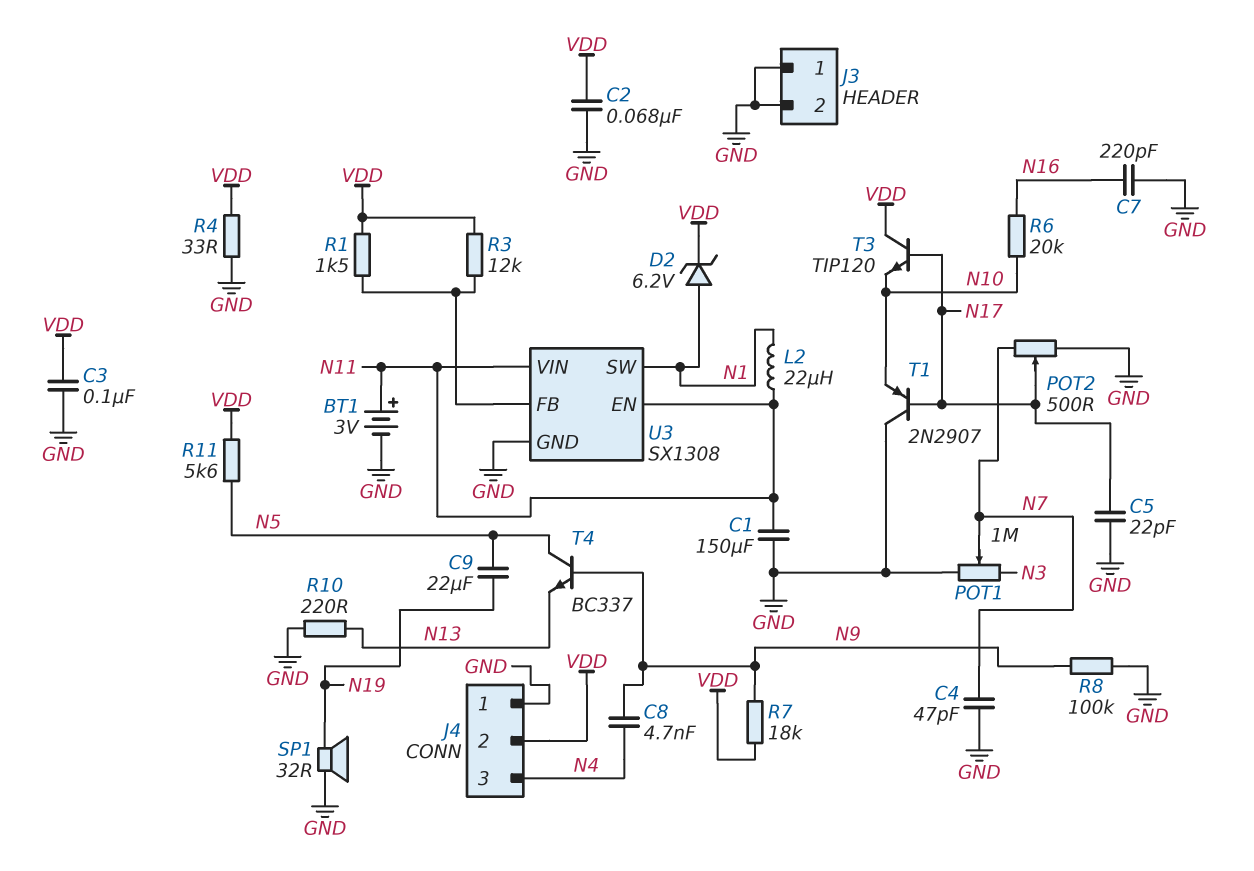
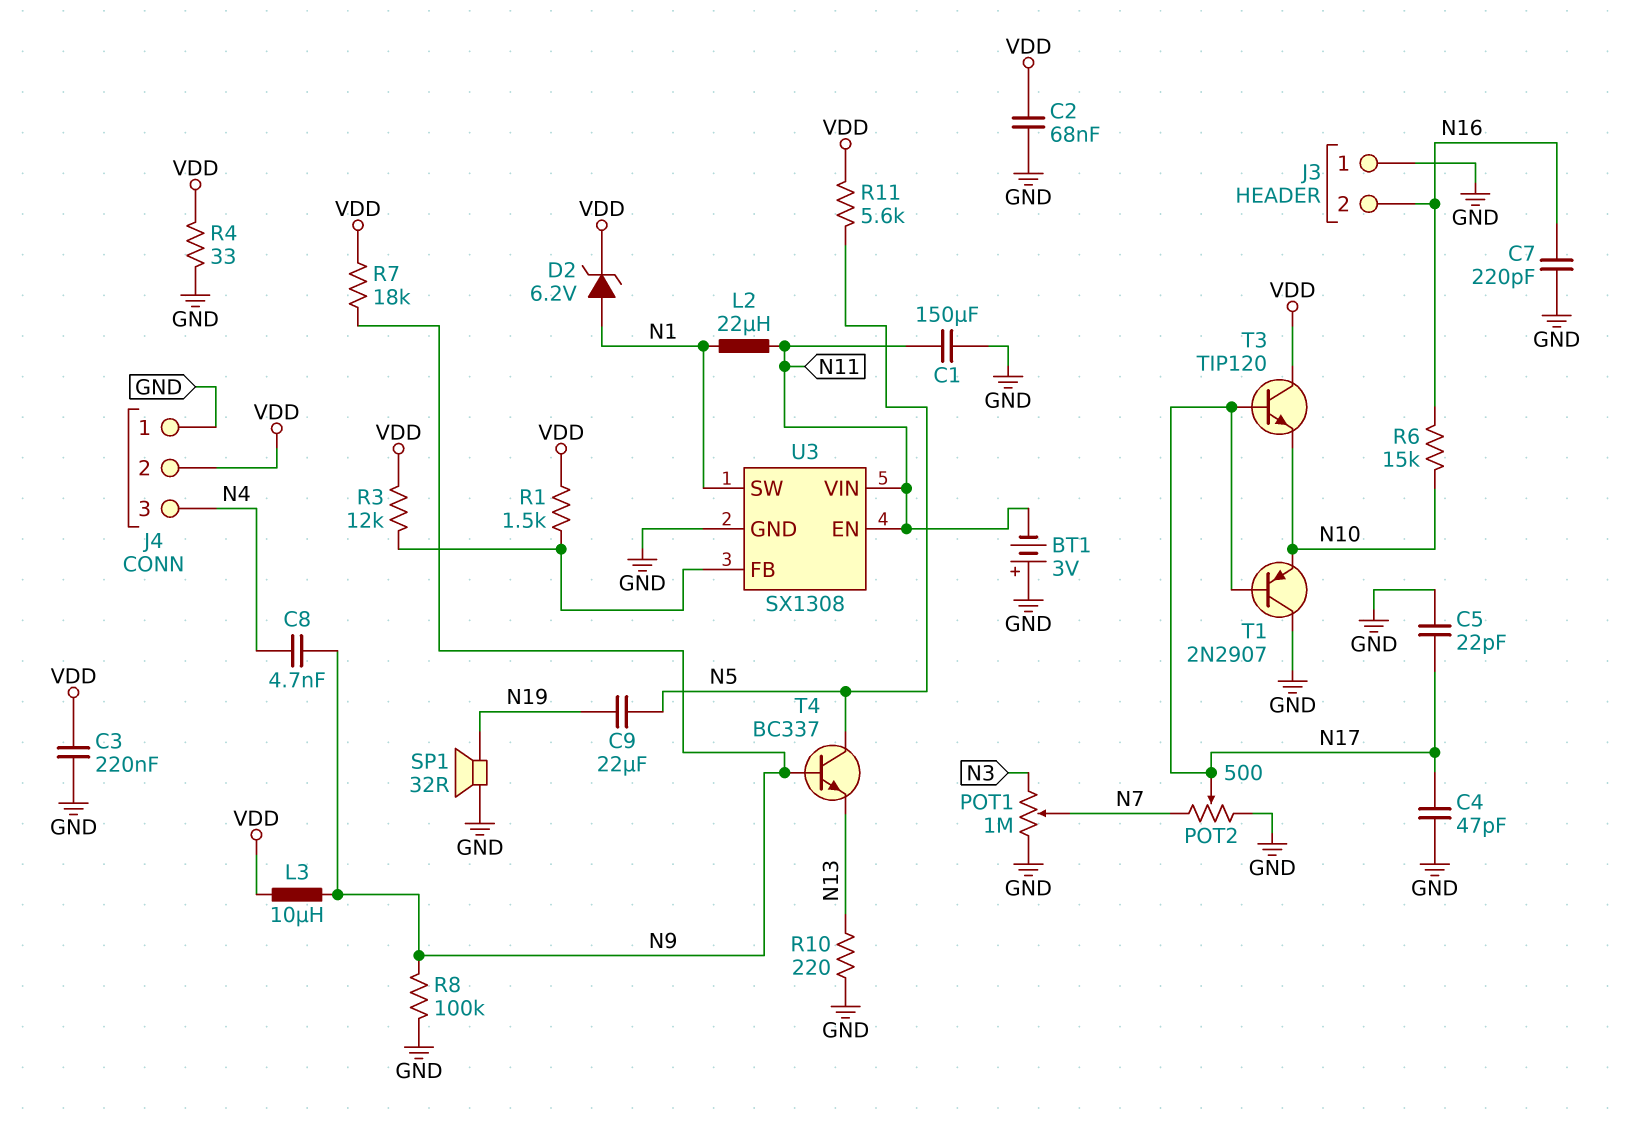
BT1: 3V (plus N11, minus GND) -> 3V (plus GND, minus N11)
C3: 100nF (GND, VDD) -> 220nF (GND, VDD)
C4: 47pF (GND, N7) -> 47pF (GND, N17)
J3 pin 2: GND -> N16
L3: none -> 10uH (N9, VDD)
R6: 20k (N10, N16) -> 15k (N10, N16)

